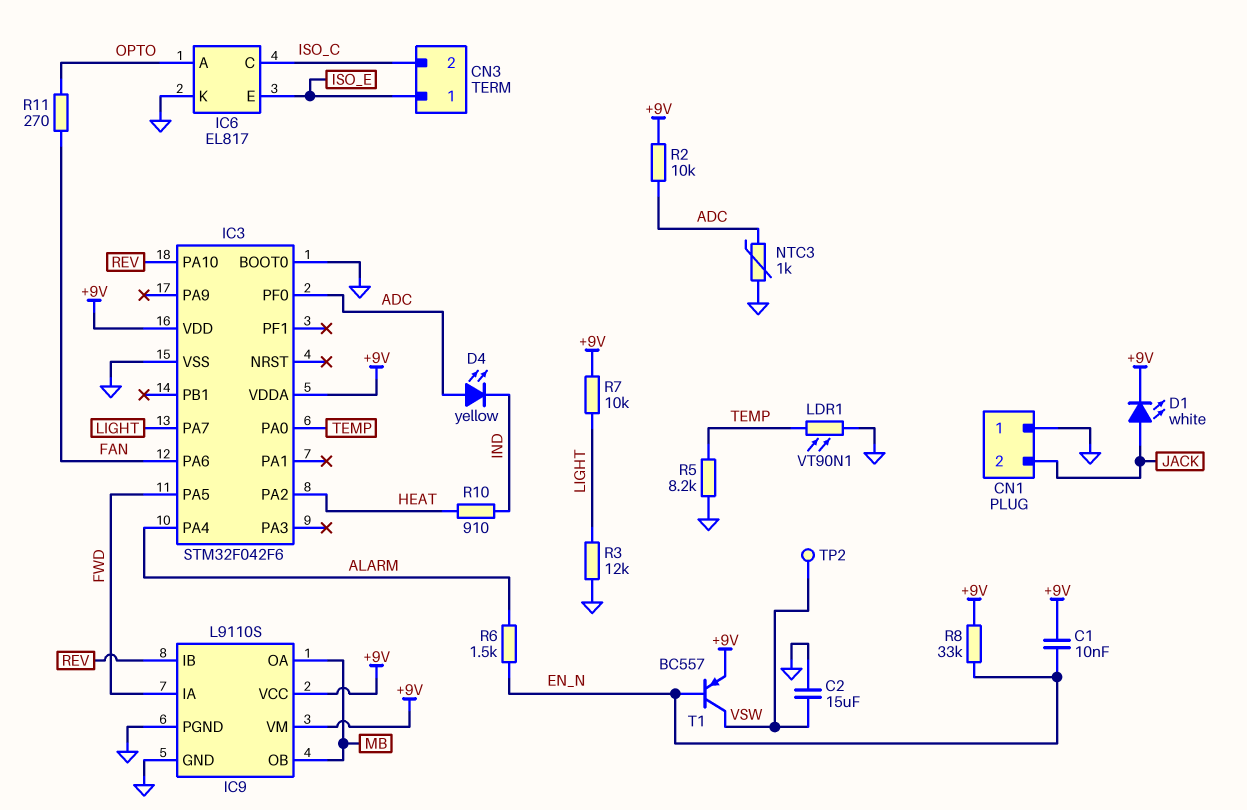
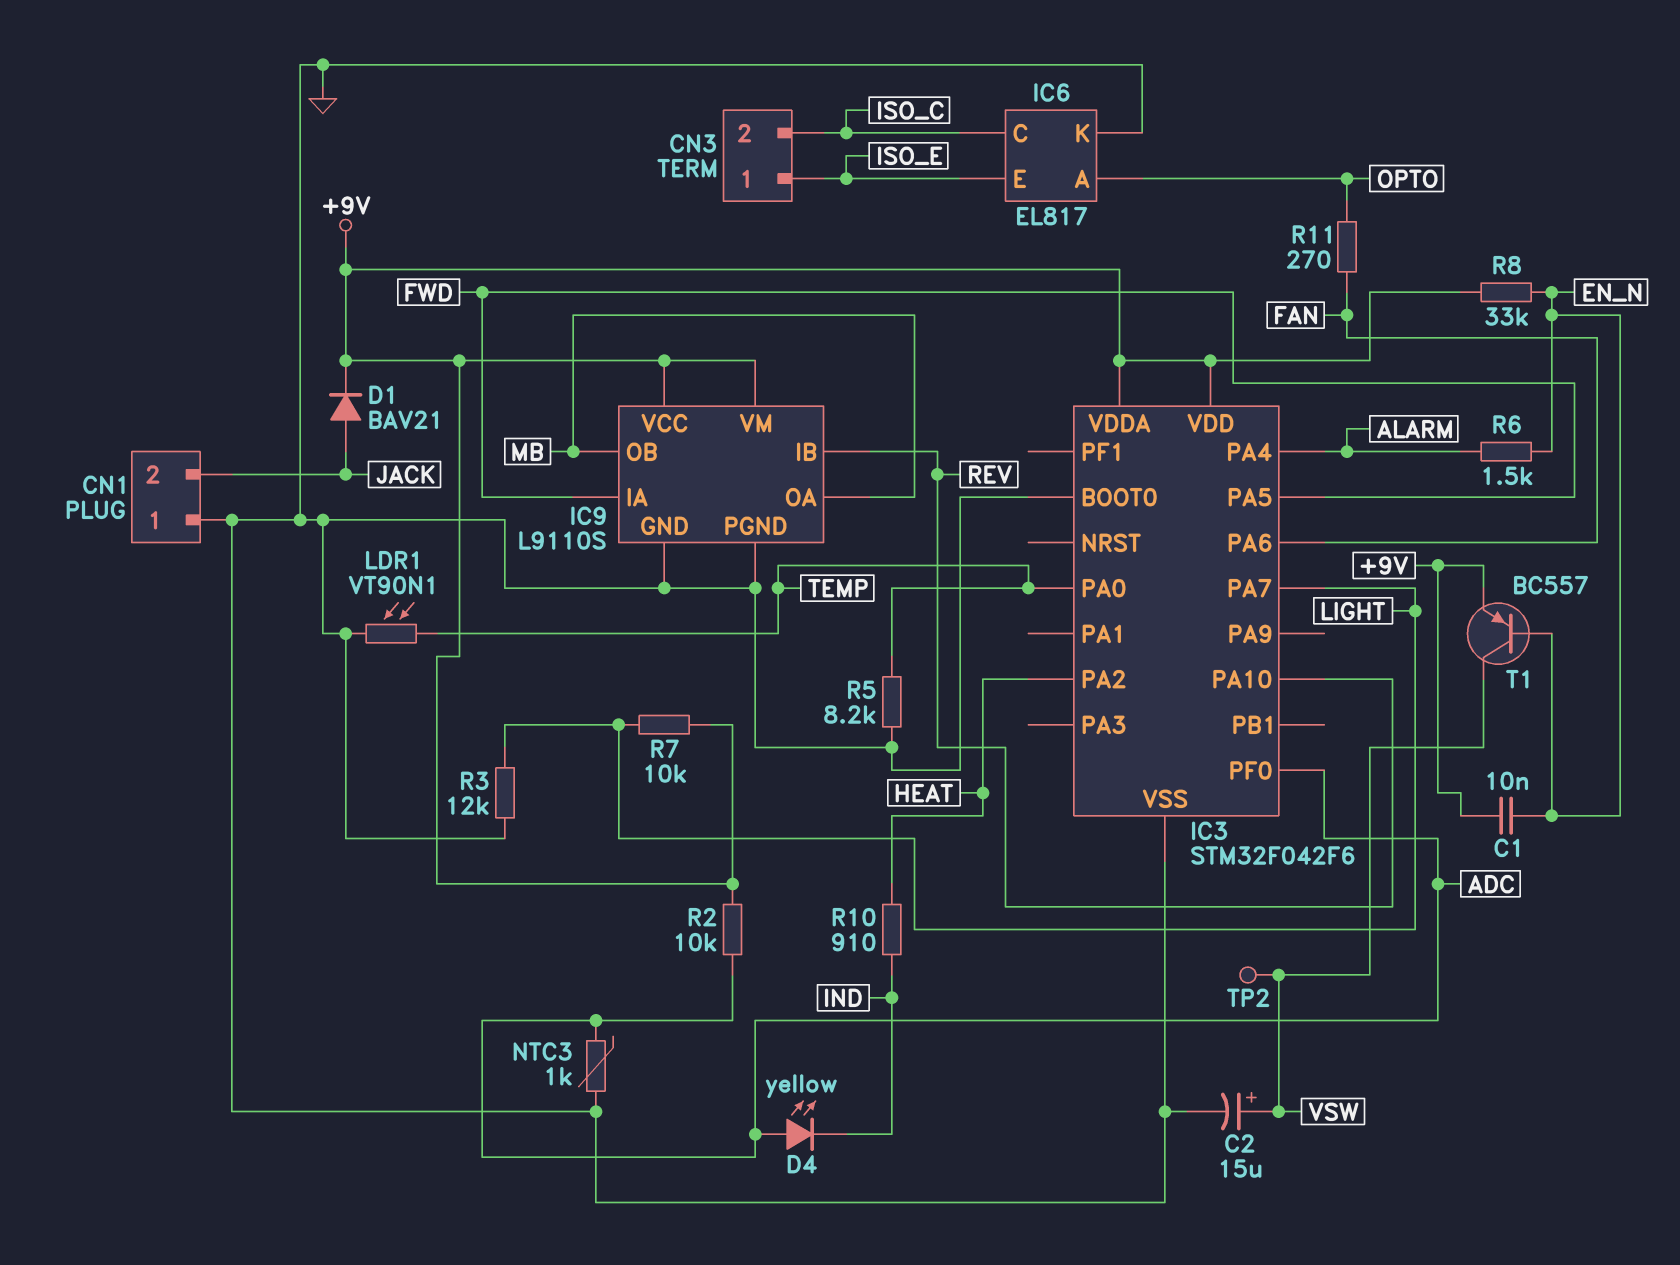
C2: 15uF (GND, VSW) -> 15uF (plus VSW, minus GND)
D1: LED white (A JACK, K +9V) -> diode BAV21 (A JACK, K +9V)

